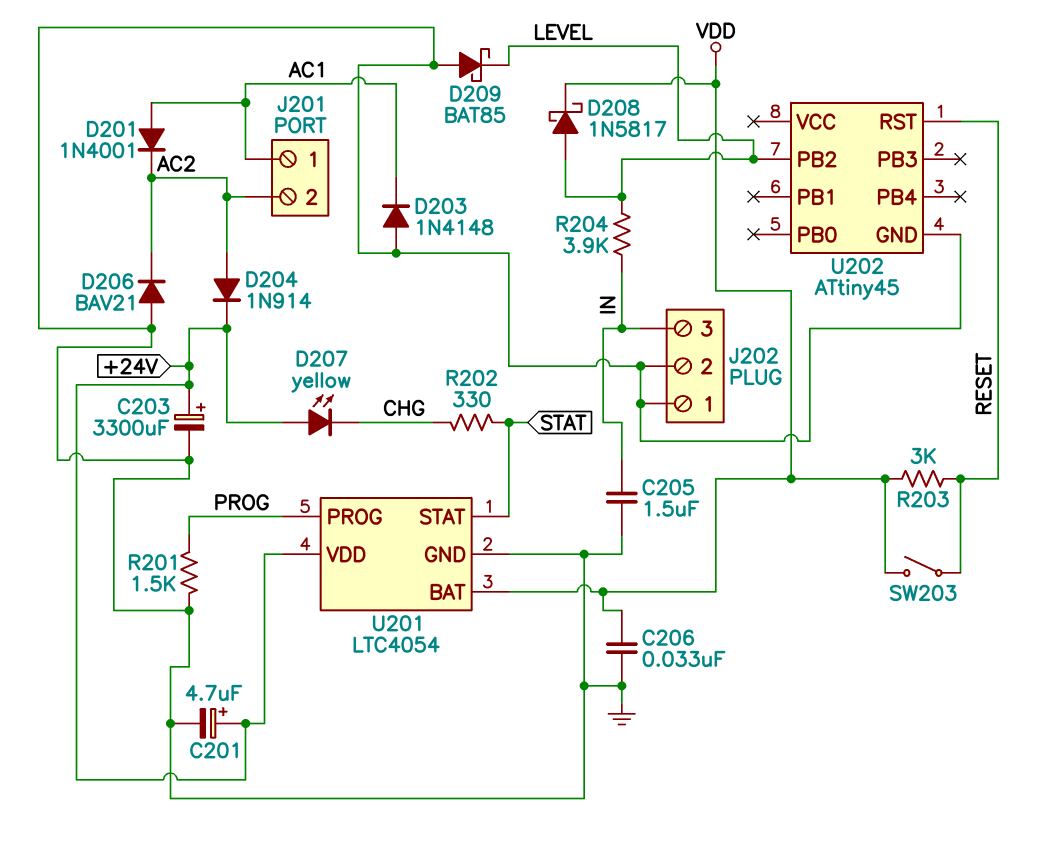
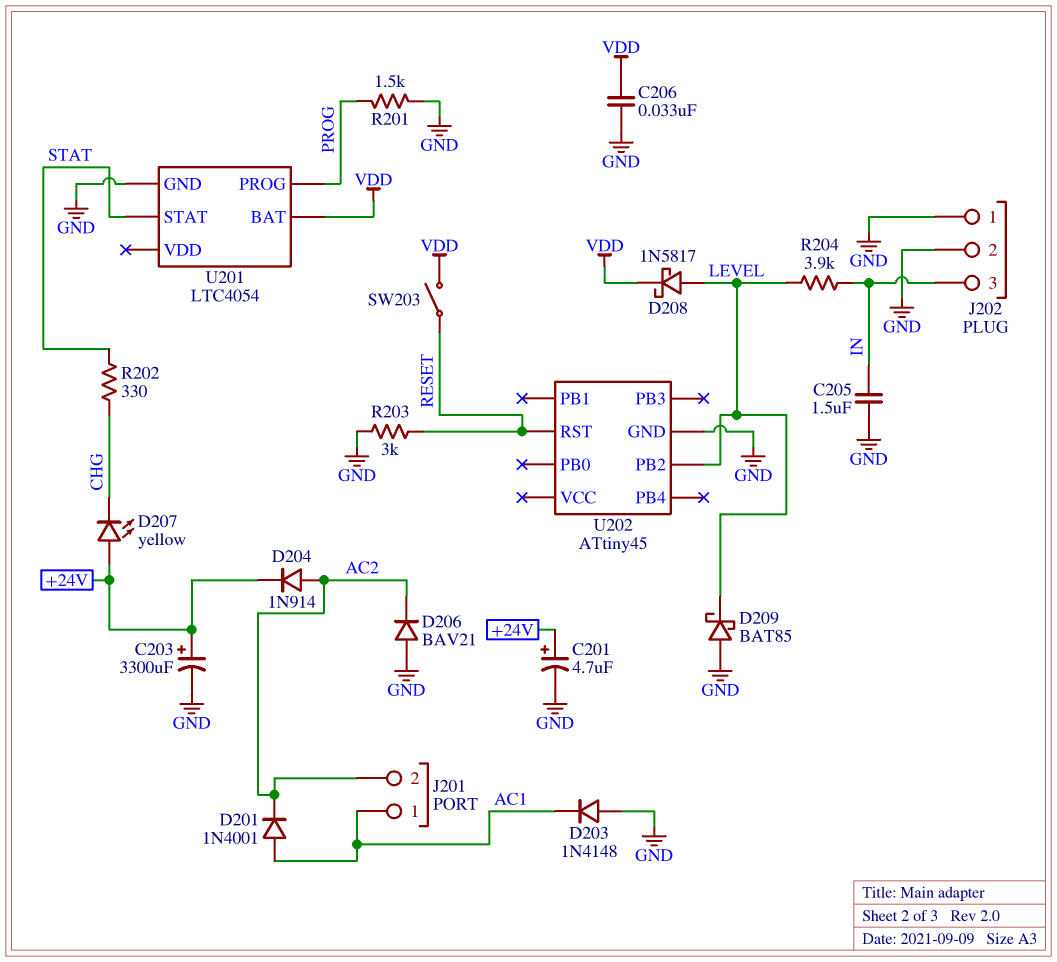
R203: 3k (RESET, VDD) -> 3k (GND, RESET)
U201 pin VDD: +24V -> none

